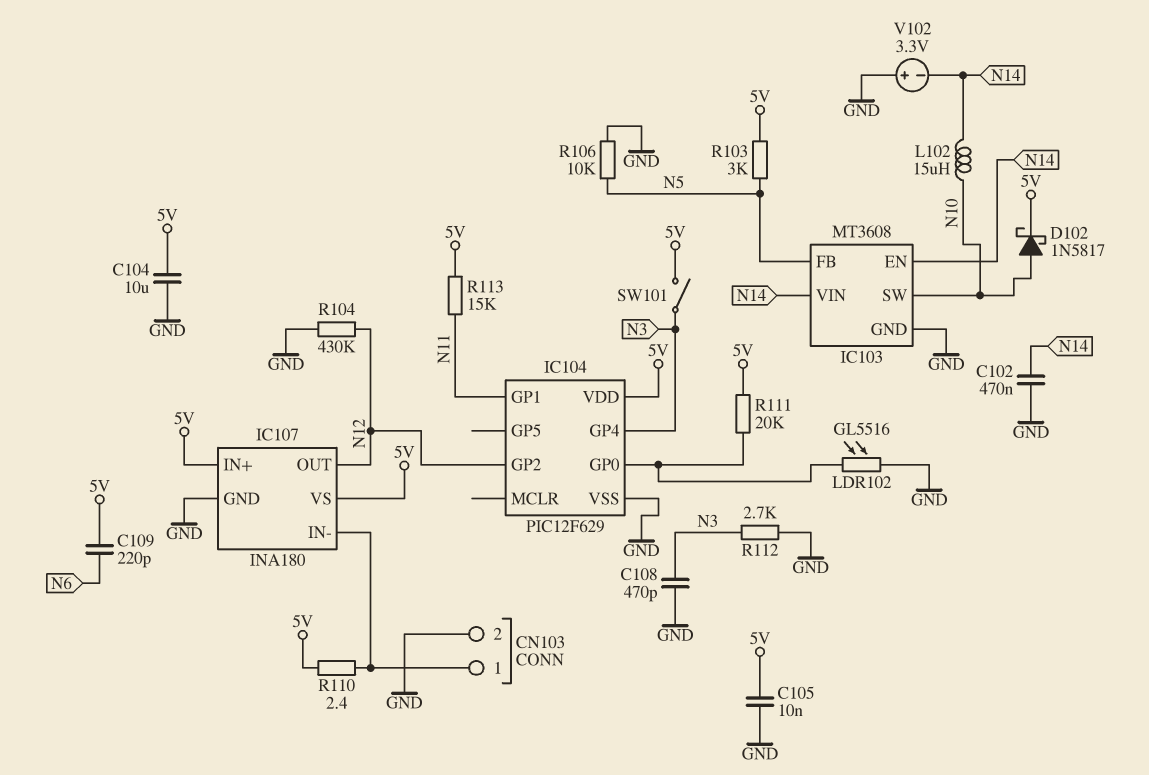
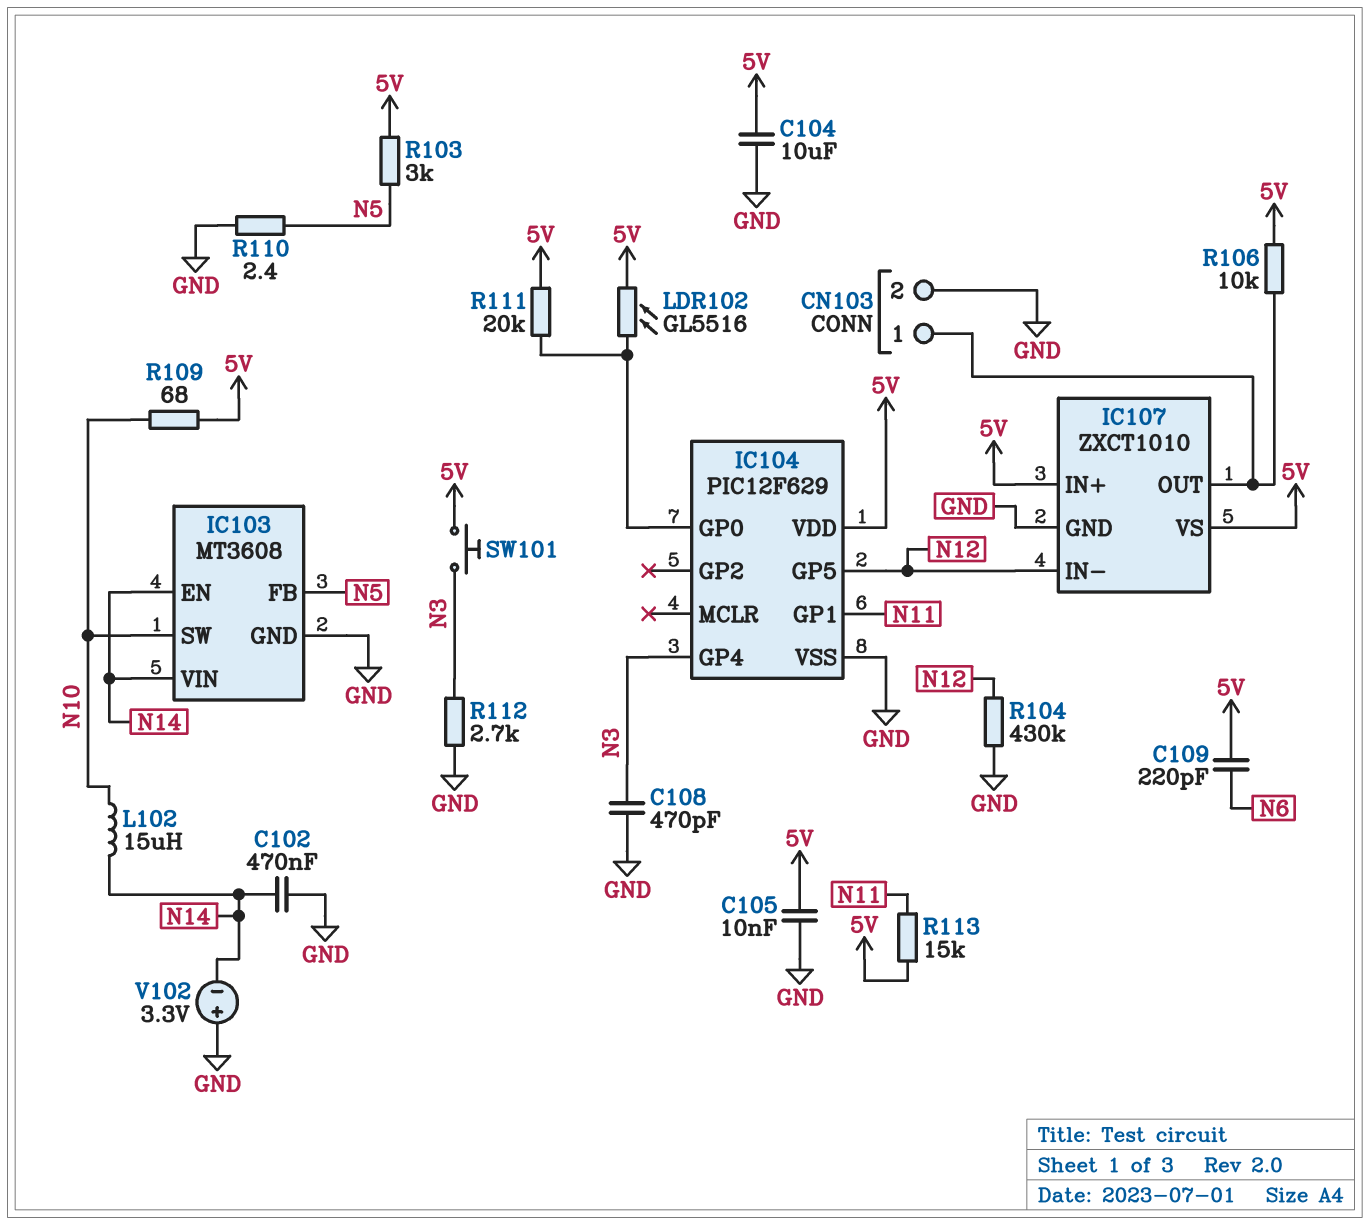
D102: schottky 1N5817 (A N10, K 5V) -> none
IC104 pin GP2: N12 -> none
IC104 pin GP5: none -> N12
IC107: INA180 -> ZXCT1010
IC107 pin IN-: CN103/1 -> N12
IC107 pin OUT: N12 -> CN103/1
LDR102: GL5516 (GND, IC104/GP0) -> GL5516 (5V, IC104/GP0)
R106: 10k (GND, N5) -> 10k (5V, CN103/1)
R109: none -> 68 (5V, N10)
R110: 2.4 (5V, CN103/1) -> 2.4 (GND, N5)
SW101: switch (5V, N3) -> button (5V, N3)

